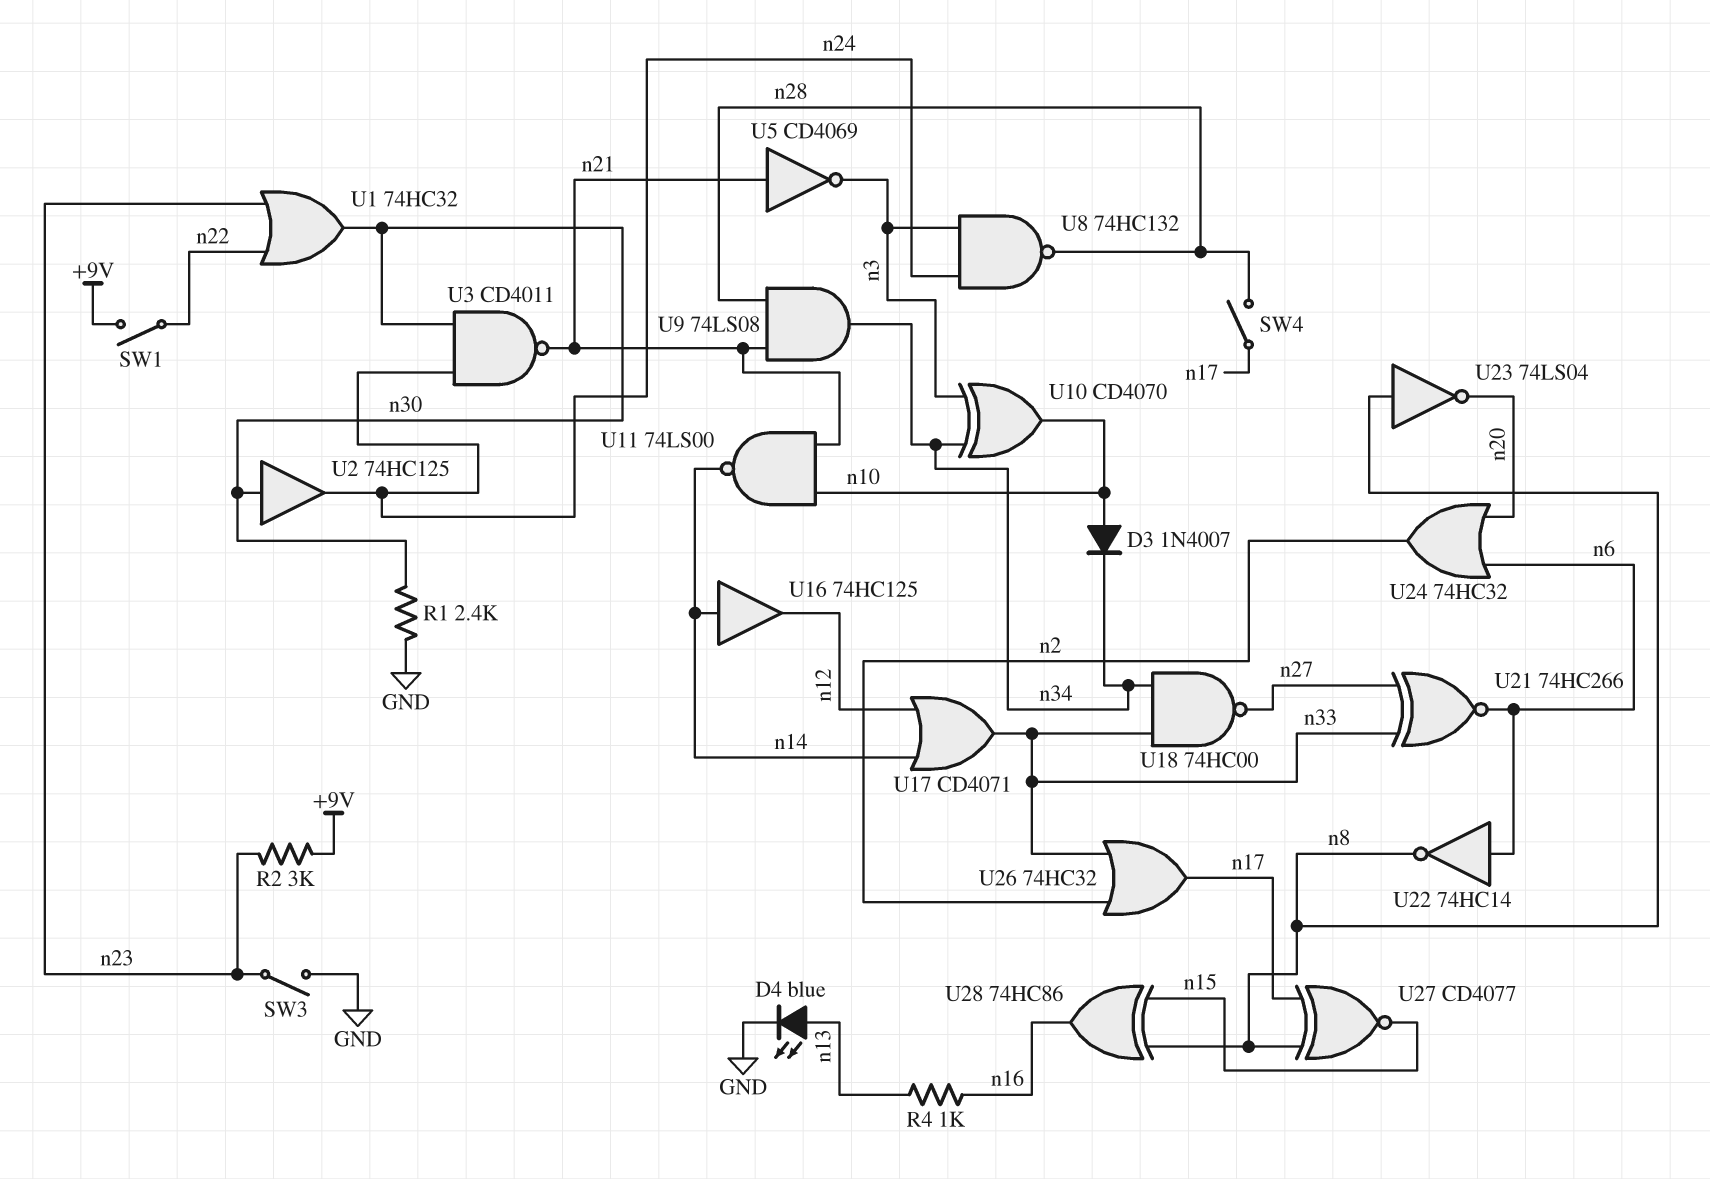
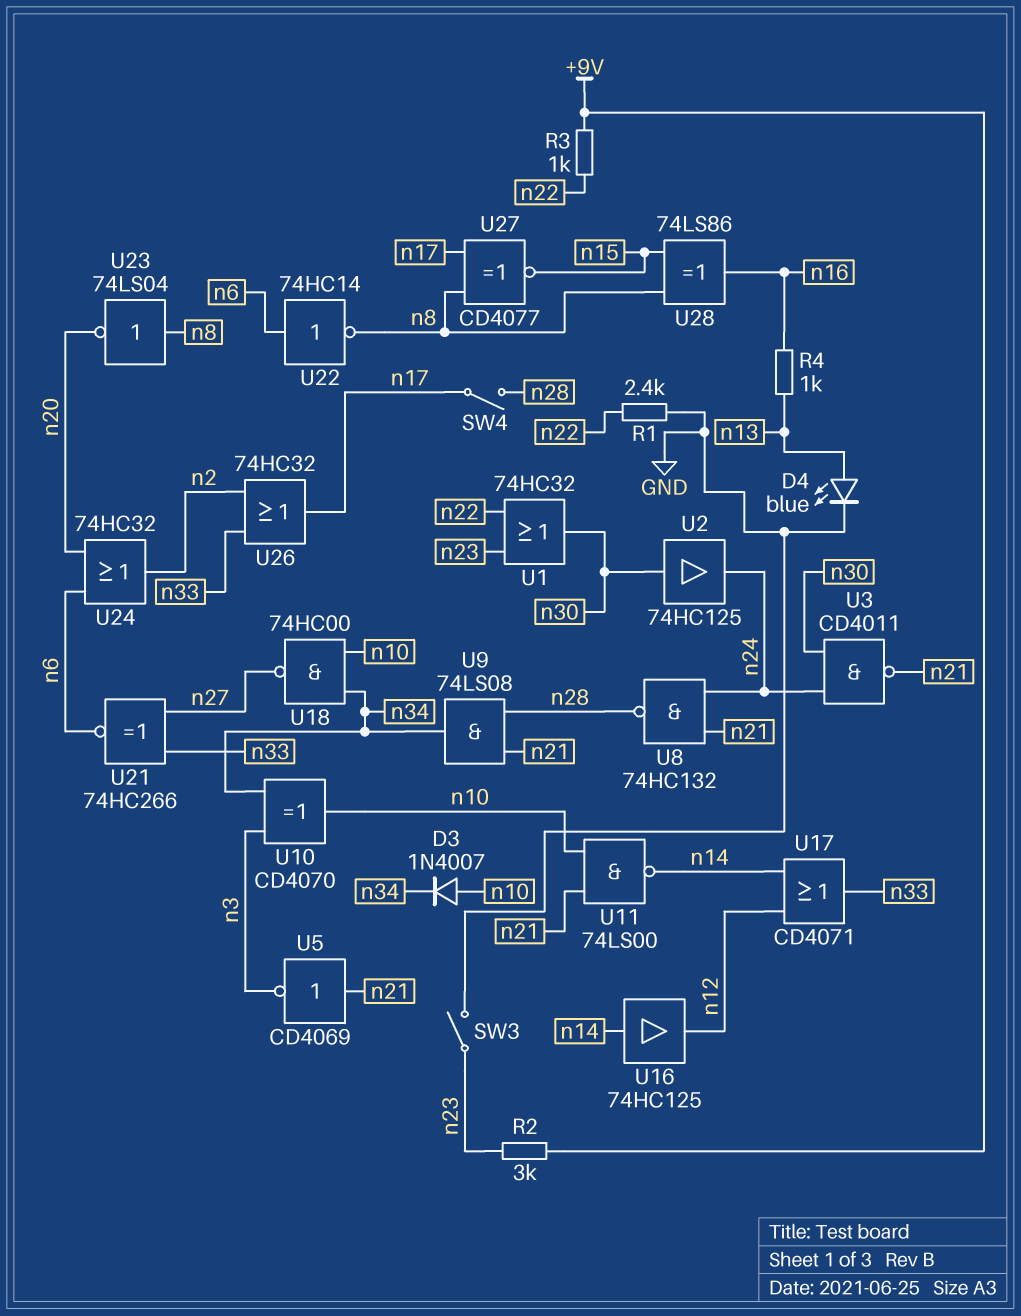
R1: 2.4k (GND, n30) -> 2.4k (GND, n22)
R3: none -> 1k (+9V, n22)
SW1: switch (+9V, n22) -> none
U8: NAND 74HC132 (in n3, in n24, out n28) -> NAND 74HC132 (in n21, in n24, out n28)
U18: NAND 74HC00 (in n33, in n34, out n27) -> NAND 74HC00 (in n10, in n34, out n27)
U28: XOR 74HC86 (in n8, in n15, out n16) -> XOR 74LS86 (in n8, in n15, out n16)

